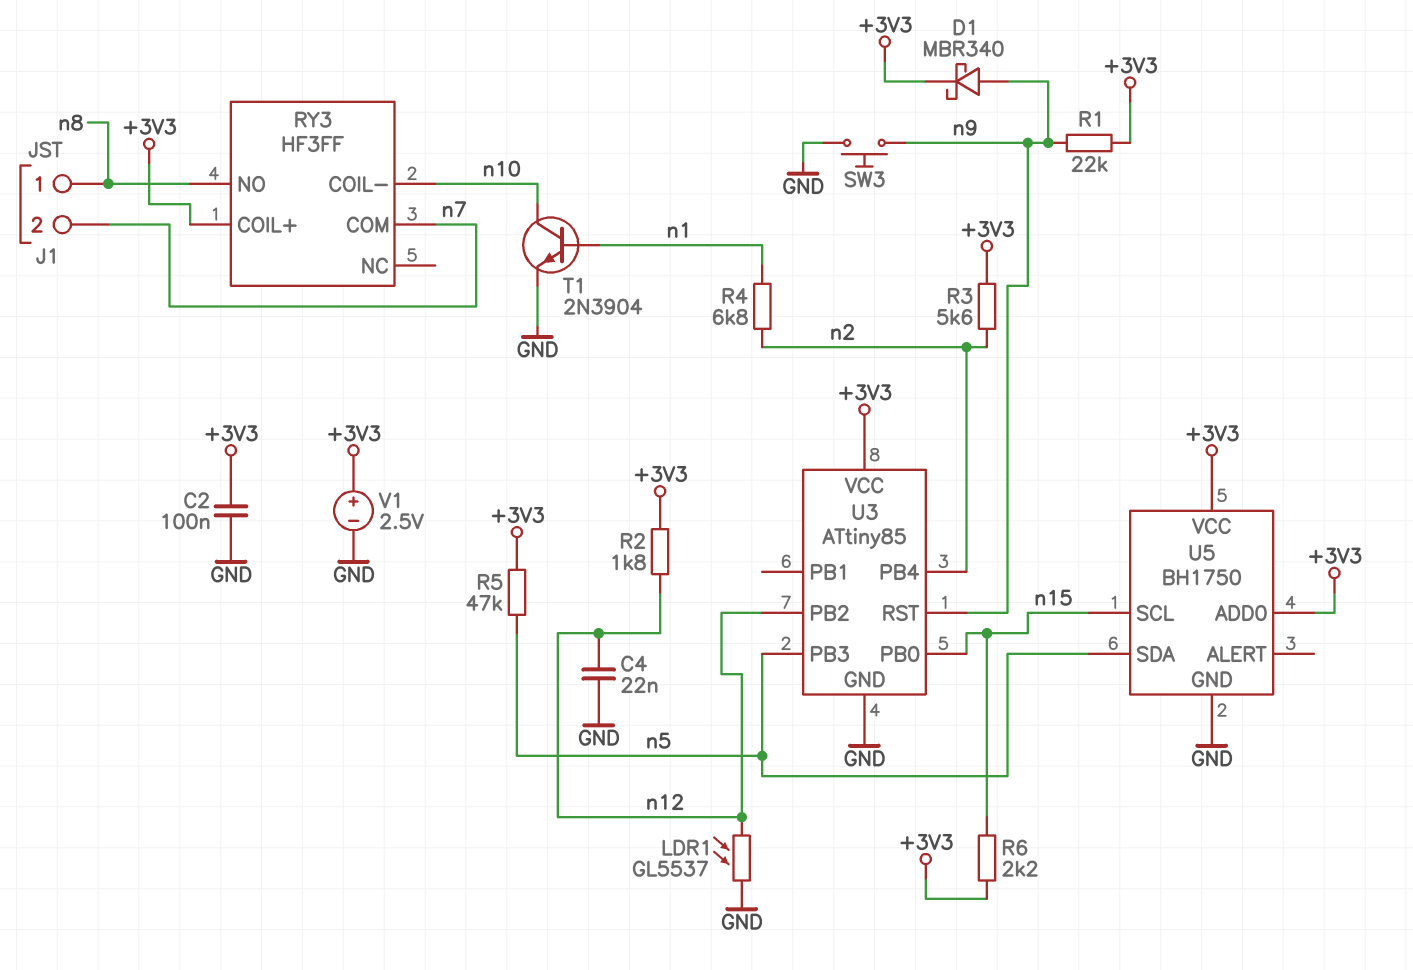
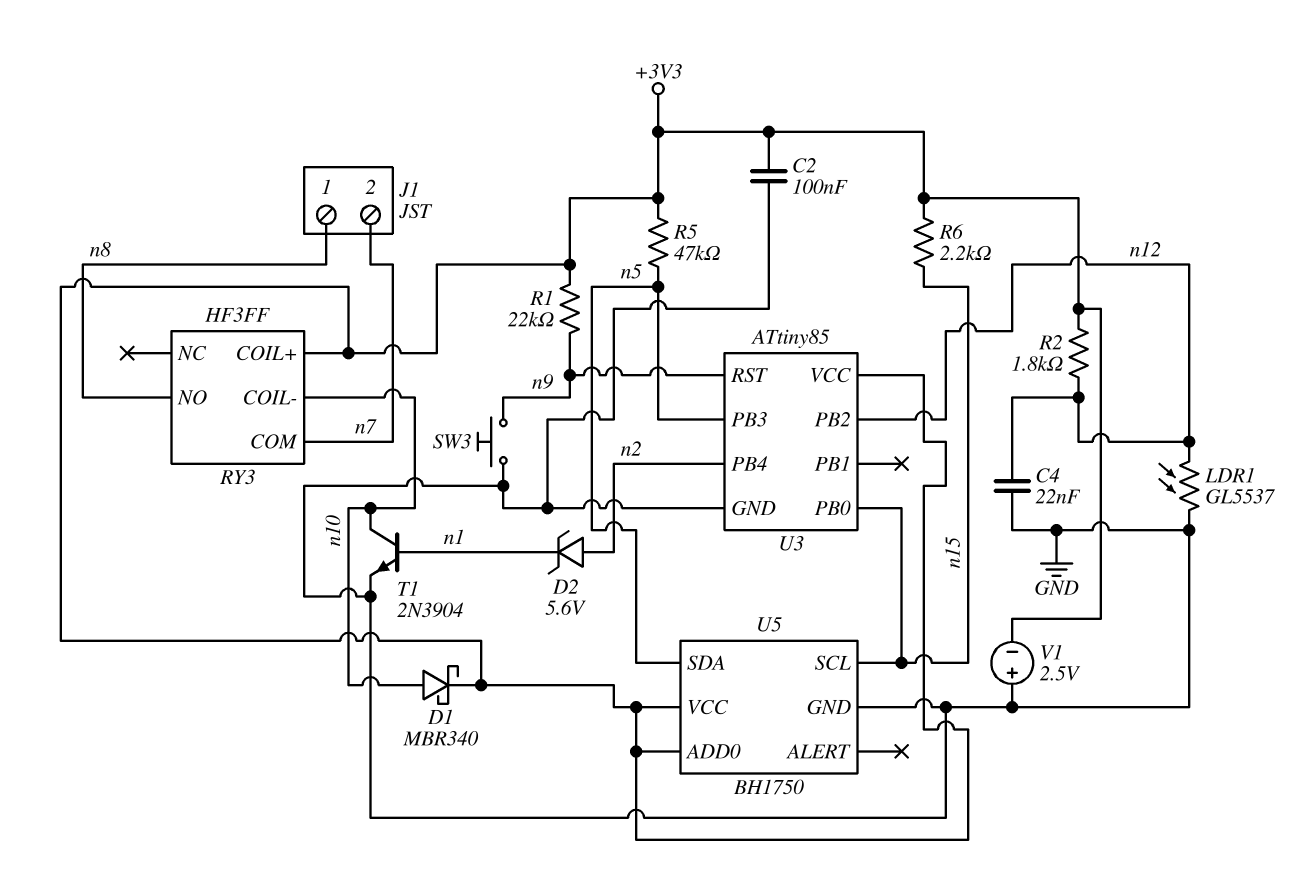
D1: schottky MBR340 (A n9, K +3V3) -> schottky MBR340 (A n10, K +3V3)
D2: none -> zener 5.6V (A n2, K n1)
R3: 5.6k (+3V3, n2) -> none
R4: 6.8k (n1, n2) -> none
V1: 2.5V (plus +3V3, minus GND) -> 2.5V (plus GND, minus +3V3)

